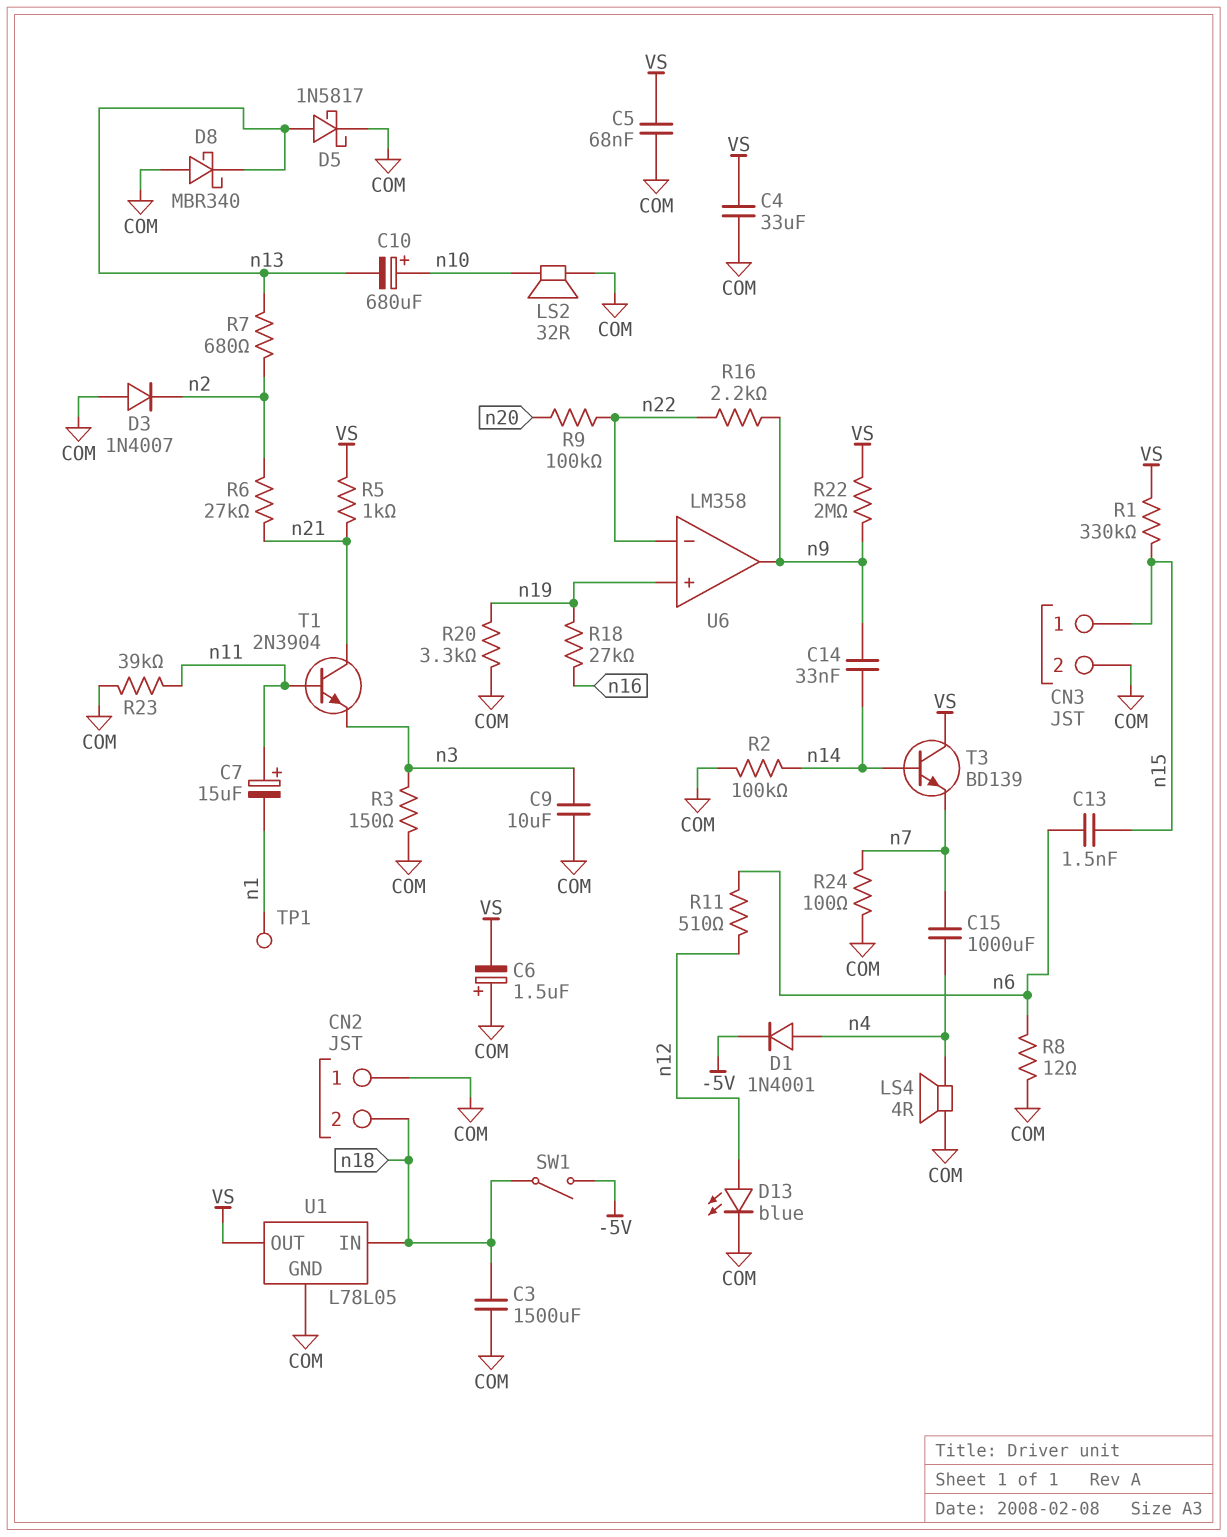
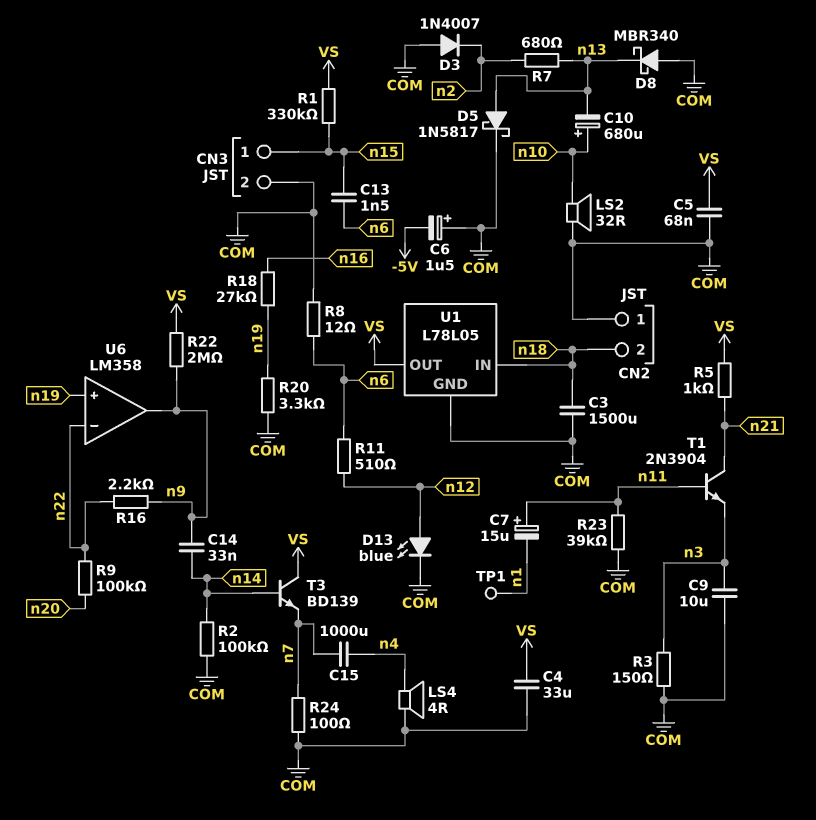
C6: 1.5uF (plus COM, minus VS) -> 1.5uF (plus COM, minus -5V)
D1: diode 1N4001 (A n4, K -5V) -> none
R6: 27k (n2, n21) -> none
SW1: switch (-5V, n18) -> none

